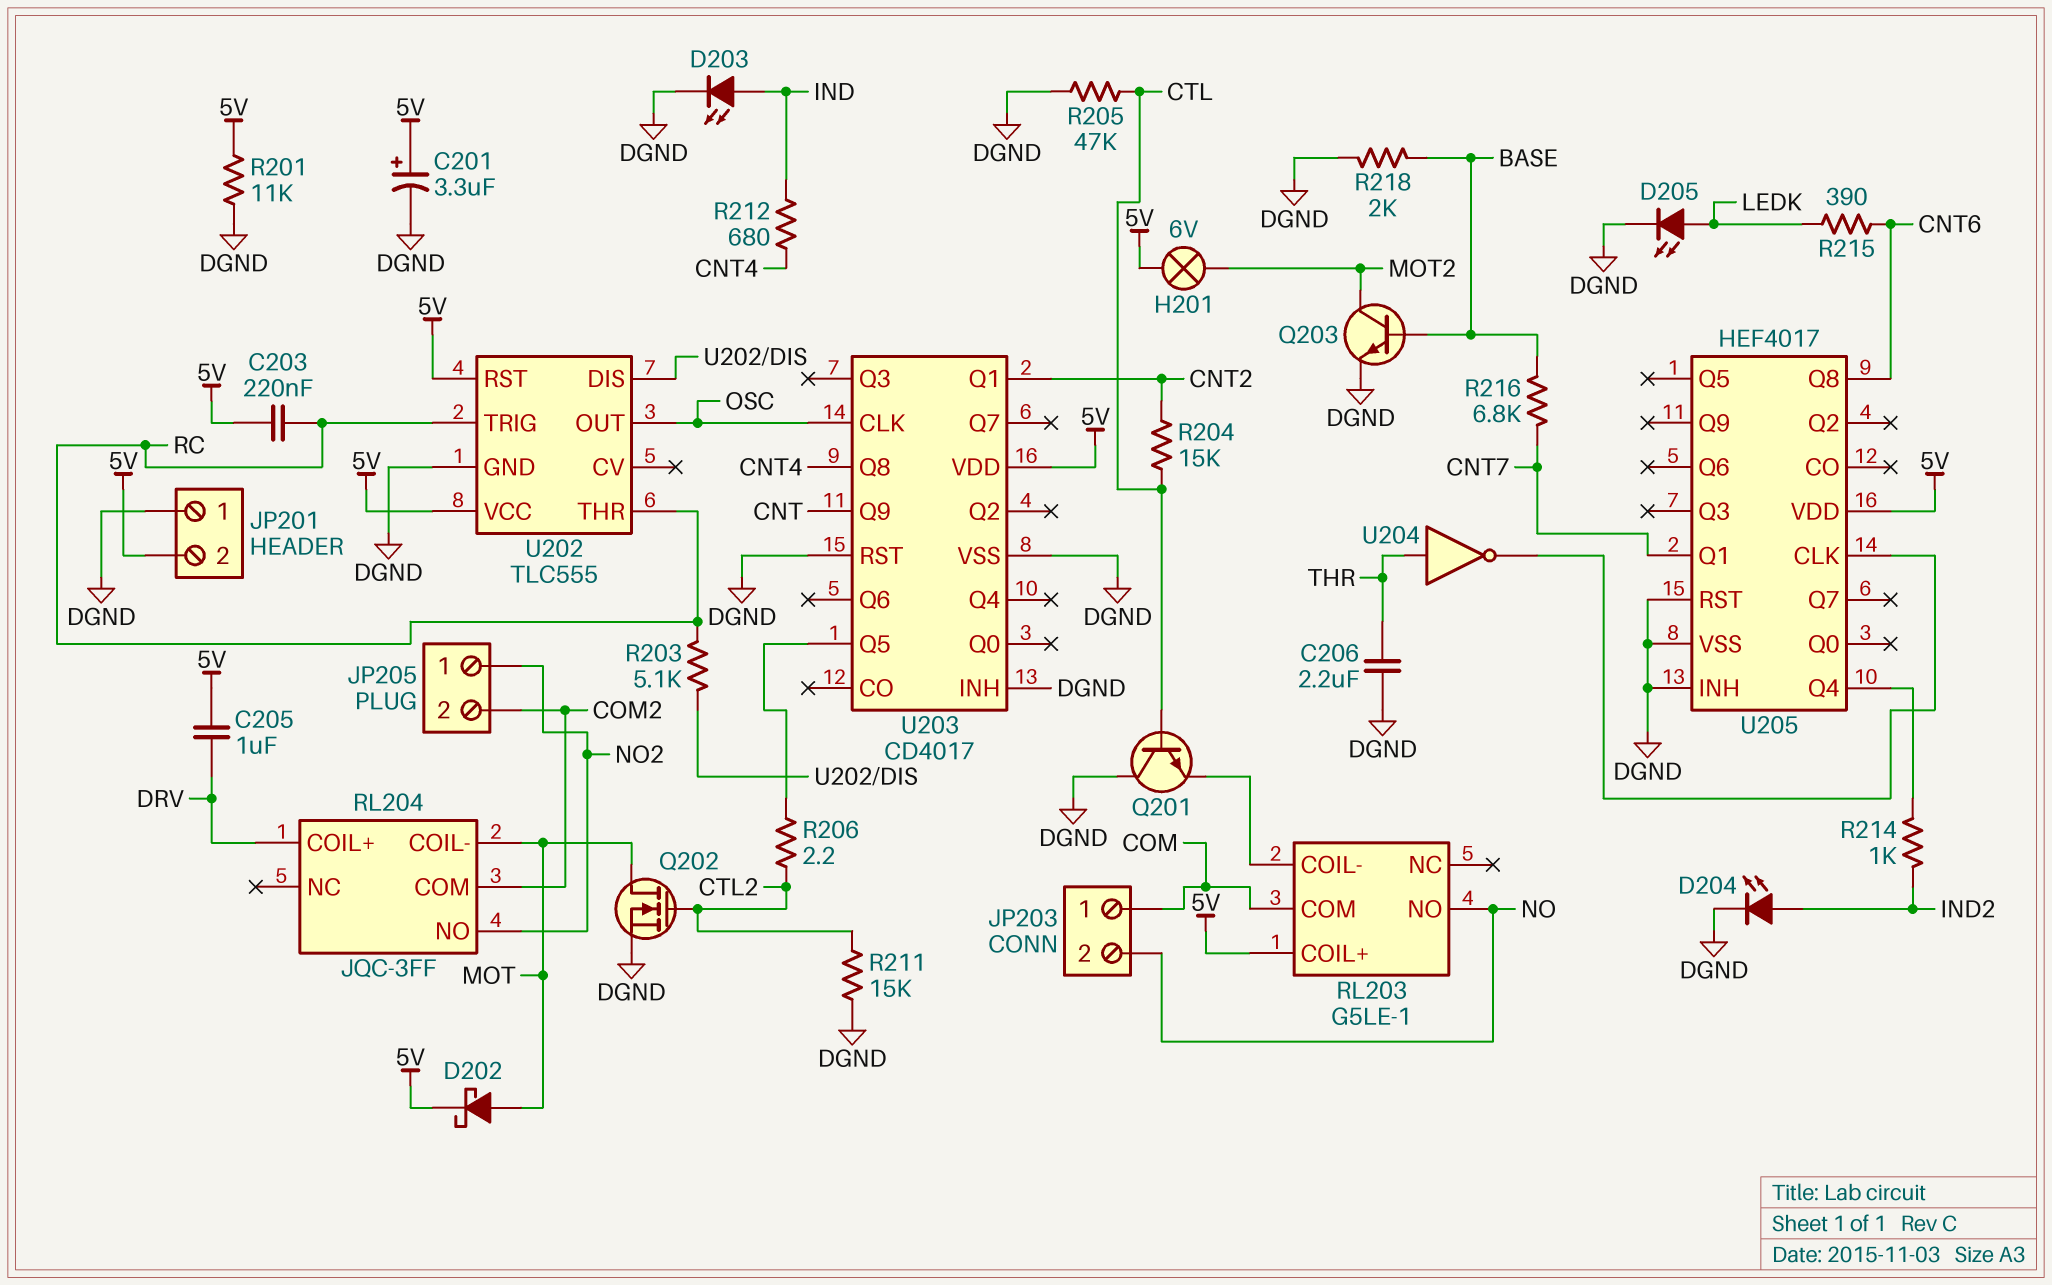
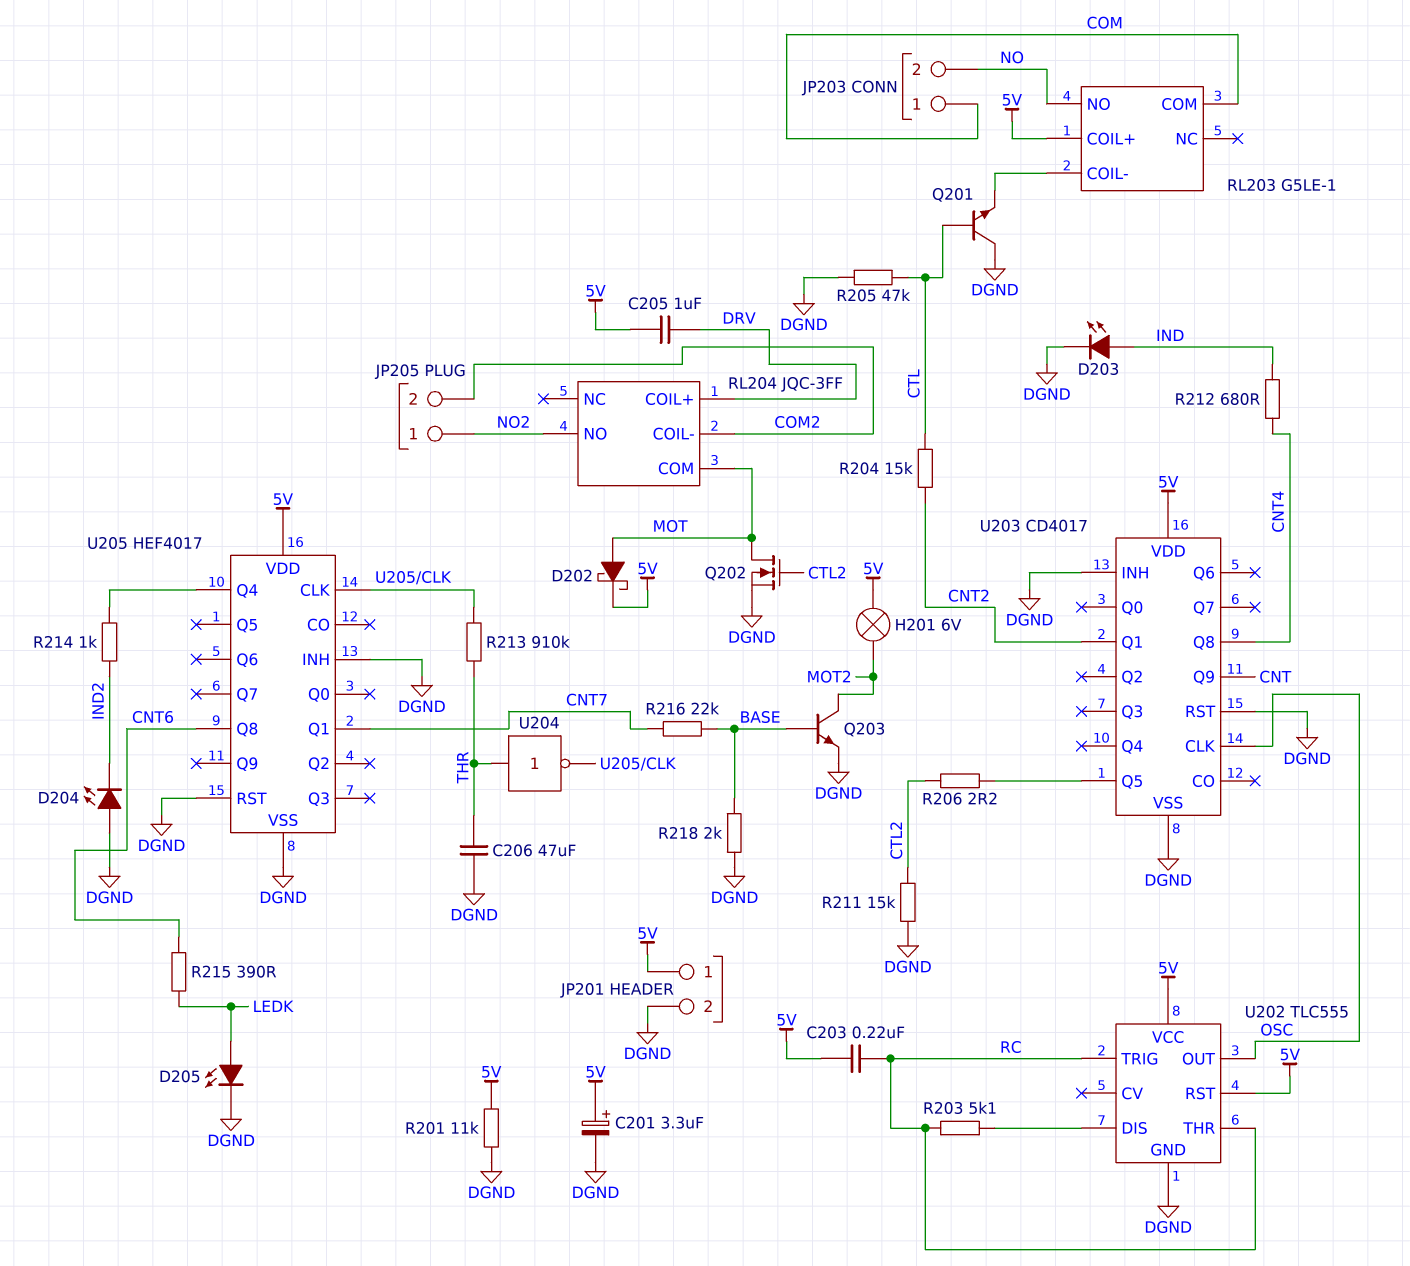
C206: 2.2uF (DGND, THR) -> 47uF (DGND, THR)
D204: LED (A IND2, K DGND) -> LED (A DGND, K IND2)
JP201 pin 1: DGND -> 5V
JP201 pin 2: 5V -> DGND
R213: none -> 910k (THR, U205/CLK)
R216: 6.8k (BASE, CNT7) -> 22k (BASE, CNT7)
RL204 pin COIL-: MOT -> COM2
RL204 pin COM: COM2 -> MOT

